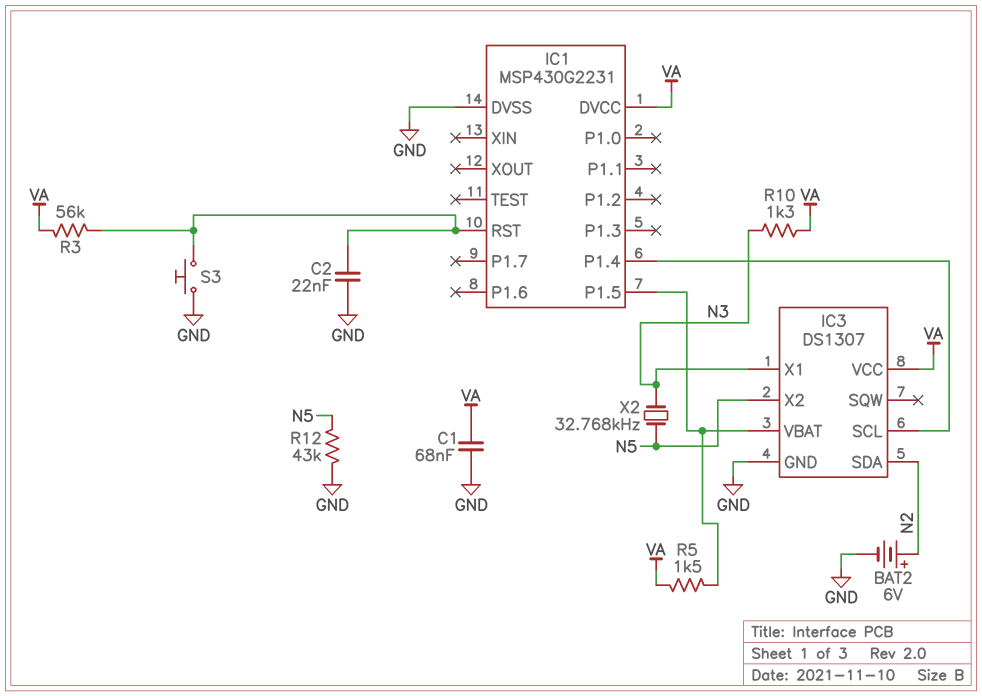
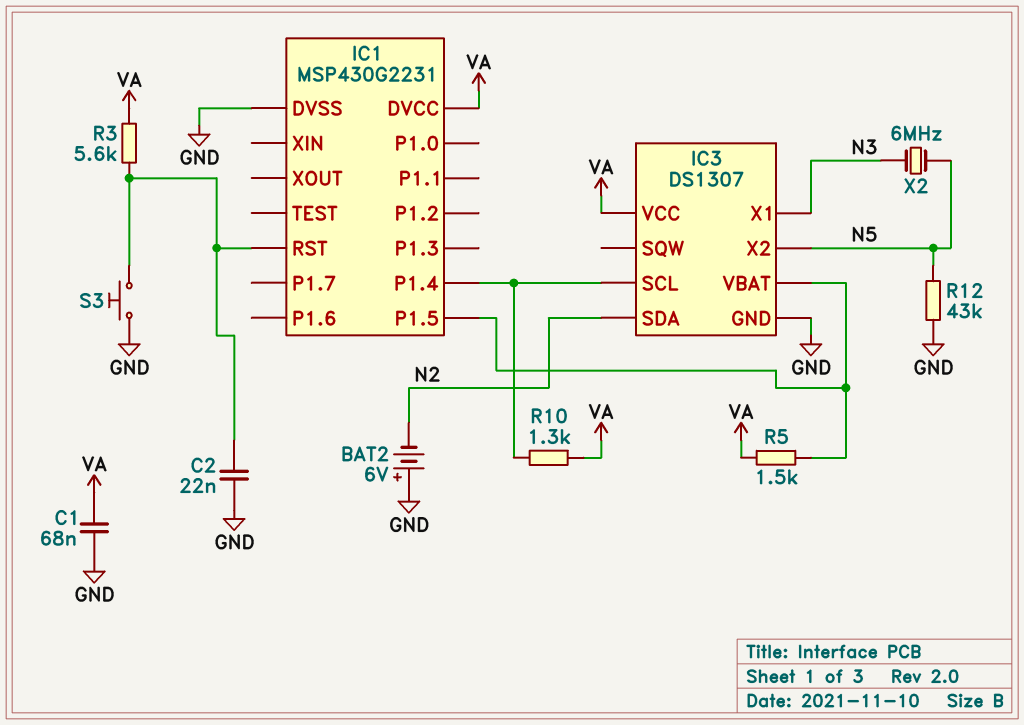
BAT2: 6V (plus N2, minus GND) -> 6V (plus GND, minus N2)
R3: 56k (IC1/RST, VA) -> 5.6k (IC1/RST, VA)
R10: 1.3k (N3, VA) -> 1.3k (IC1/P1.4, VA)
X2: 32.768kHz (N3, N5) -> 6MHz (N3, N5)

